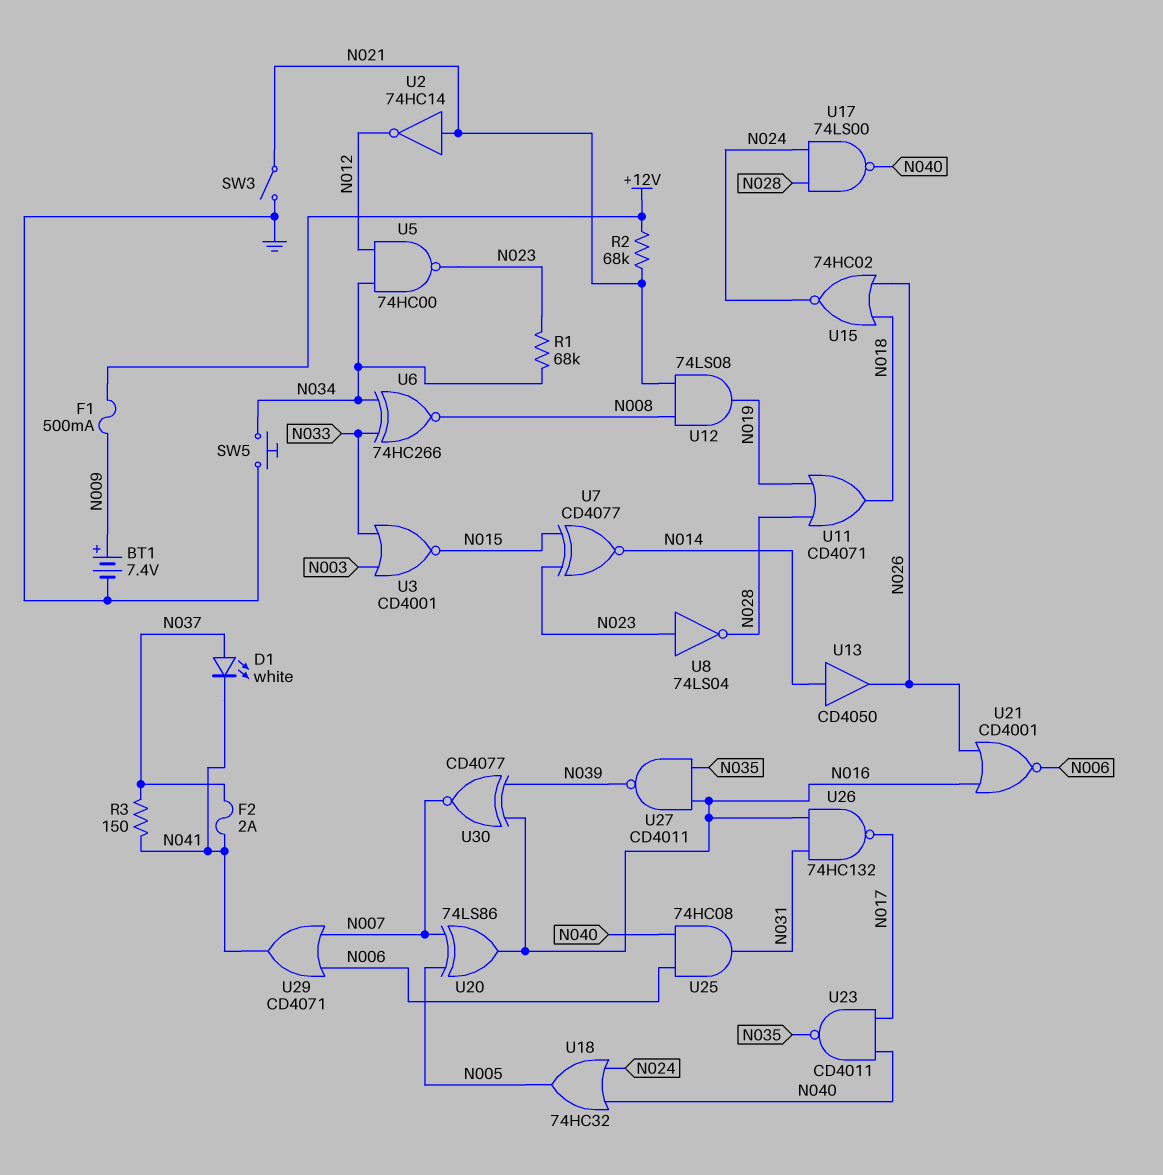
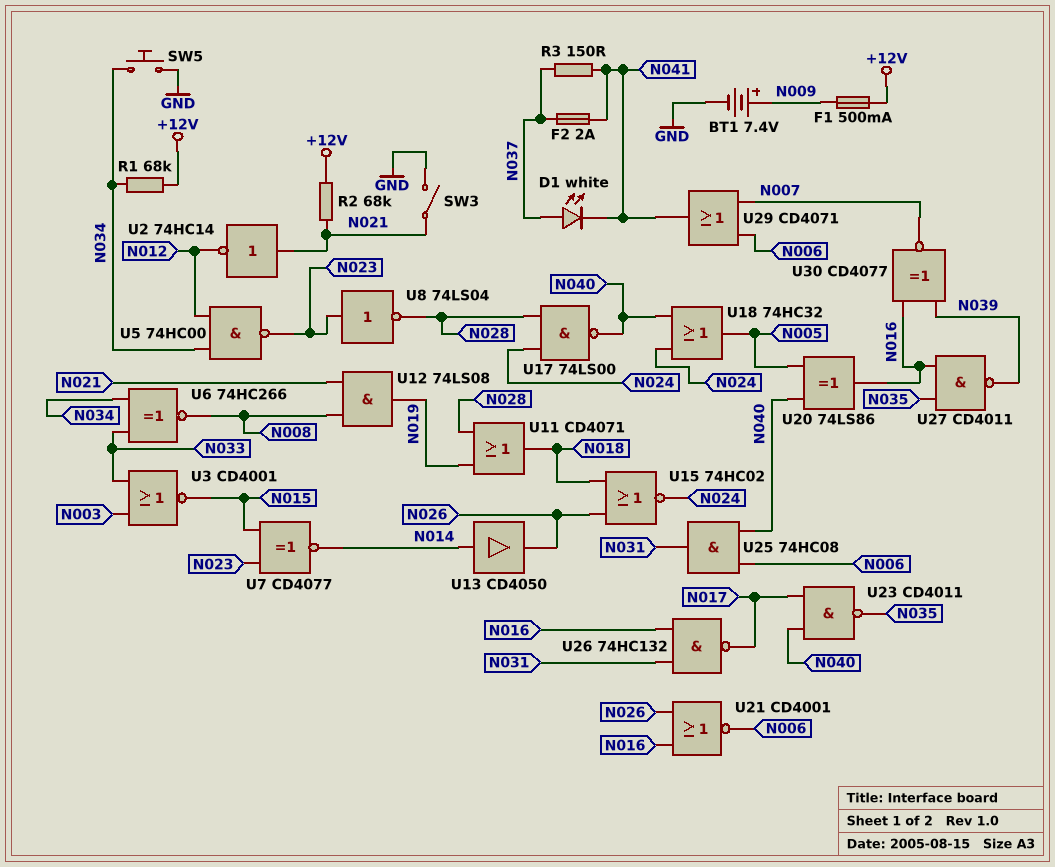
R1: 68k (N023, N034) -> 68k (+12V, N034)
U20: XOR 74LS86 (in N005, in N007, out N016) -> XOR 74LS86 (in N005, in N040, out N016)

